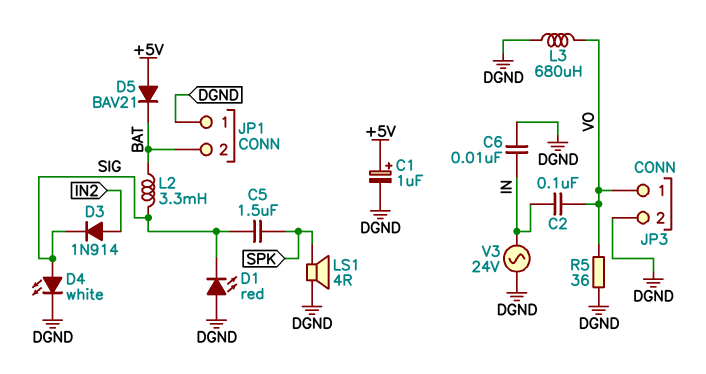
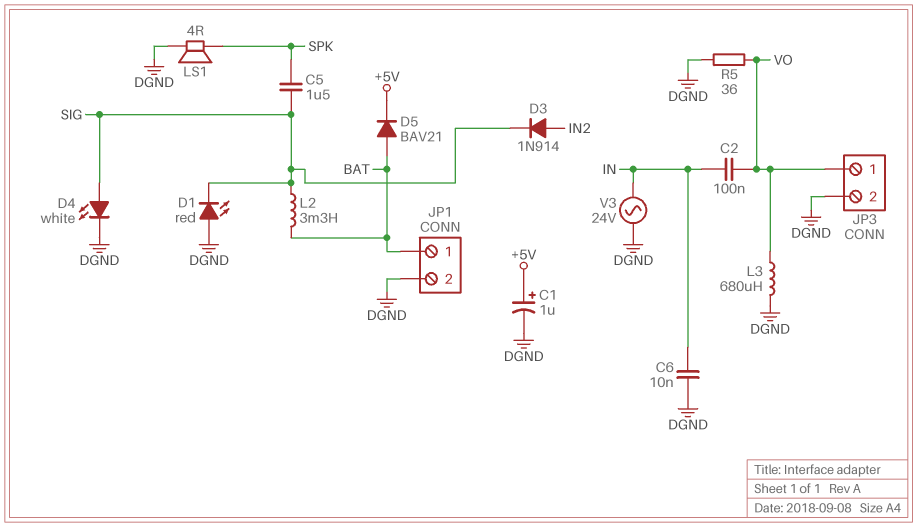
D5: diode BAV21 (A +5V, K BAT) -> diode BAV21 (A BAT, K +5V)
JP1 pin 1: DGND -> BAT
JP1 pin 2: BAT -> DGND

